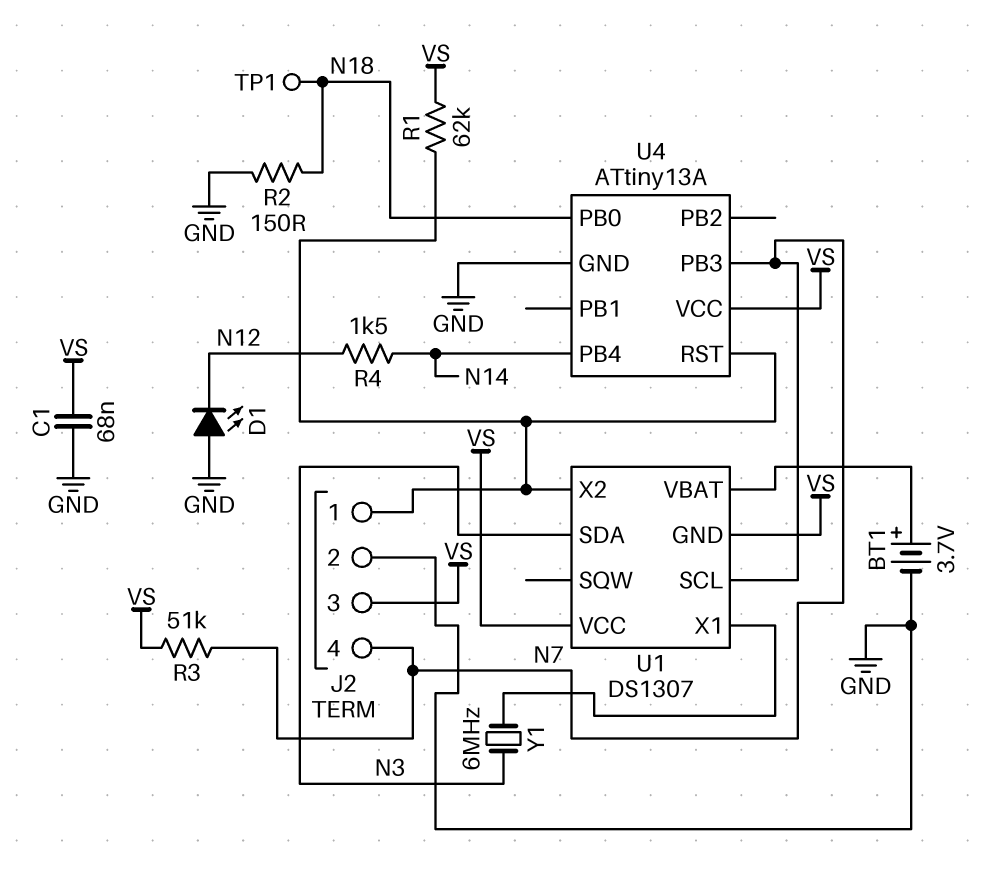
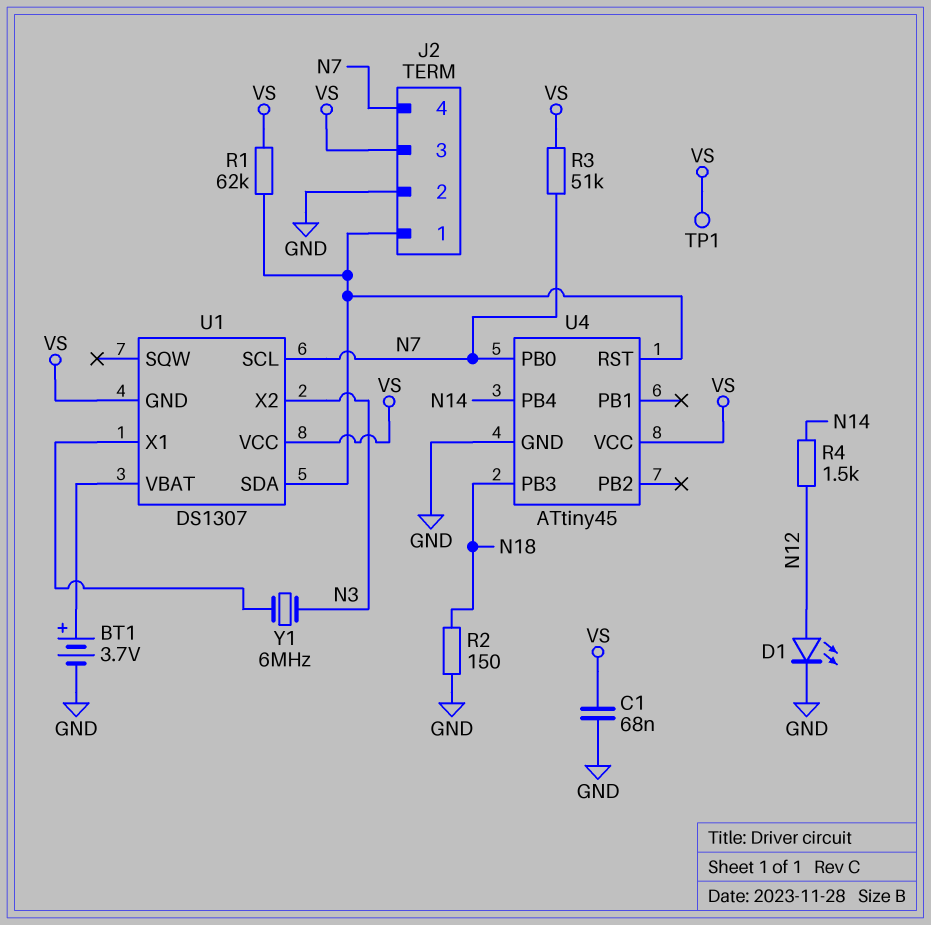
D1: LED (A GND, K N12) -> LED (A N12, K GND)
TP1: test point (N18) -> test point (VS)
U1 pin SDA: N3 -> J2/1
U1 pin X2: J2/1 -> N3
U4: ATtiny13A -> ATtiny45
U4 pin PB0: N18 -> N7
U4 pin PB3: N7 -> N18

